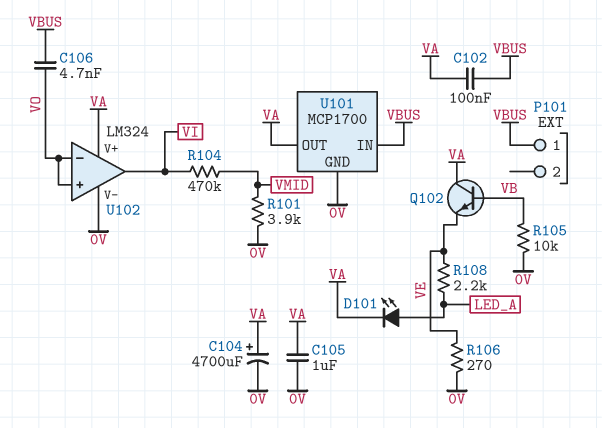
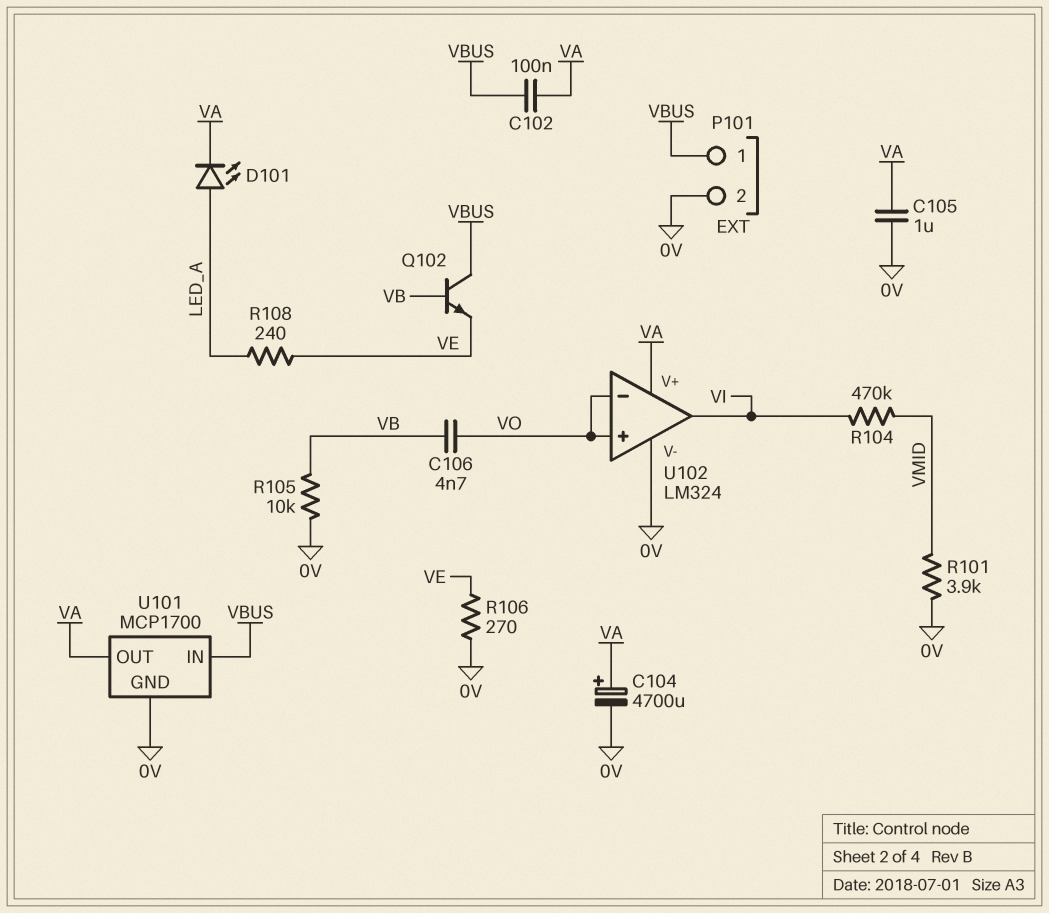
C106: 4.7nF (VBUS, VO) -> 4.7nF (VB, VO)
P101 pin 2: none -> 0V
Q102: NPN (B VB, C VA, E VE) -> NPN (B VB, C VBUS, E VE)
R108: 2.2k (LED_A, VE) -> 240 (LED_A, VE)

